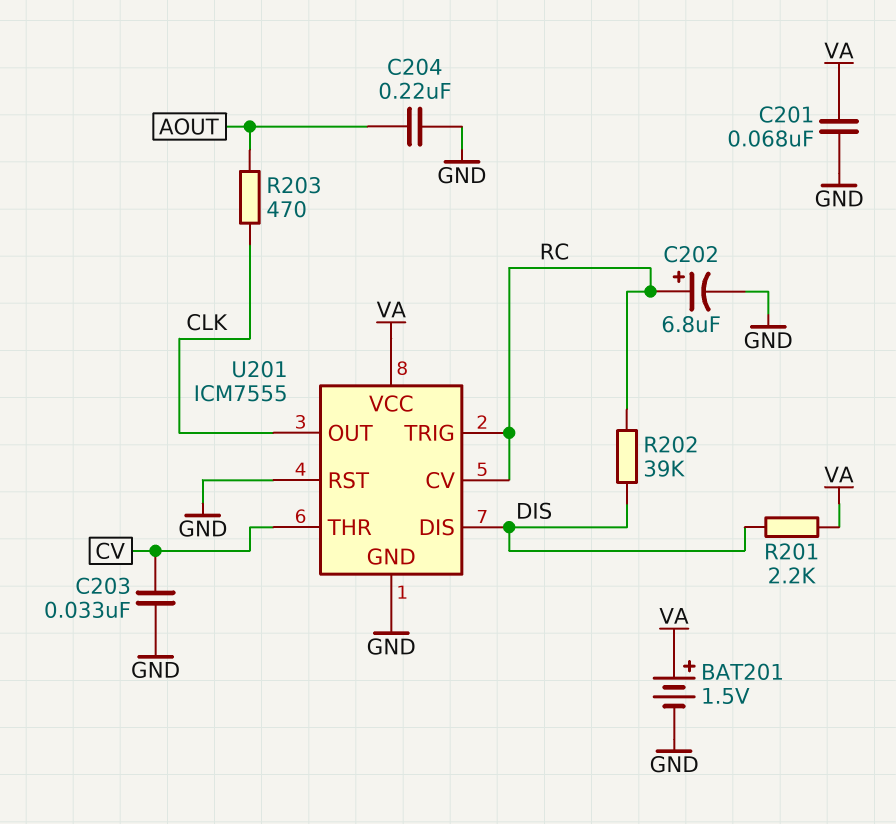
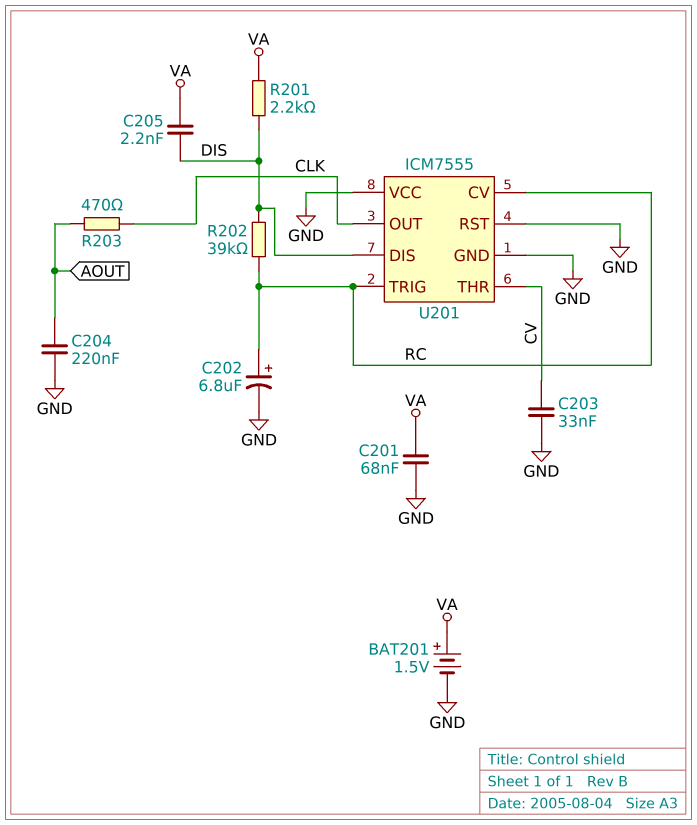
C205: none -> 2.2nF (DIS, VA)
U201 pin VCC: VA -> GND

